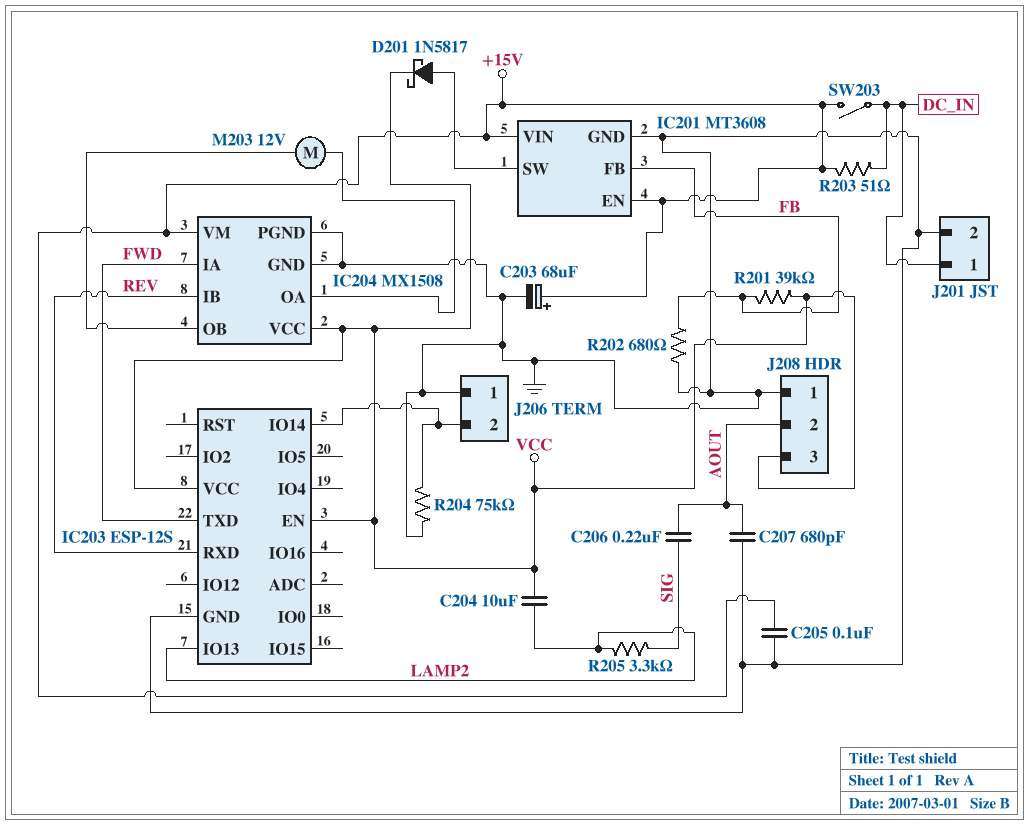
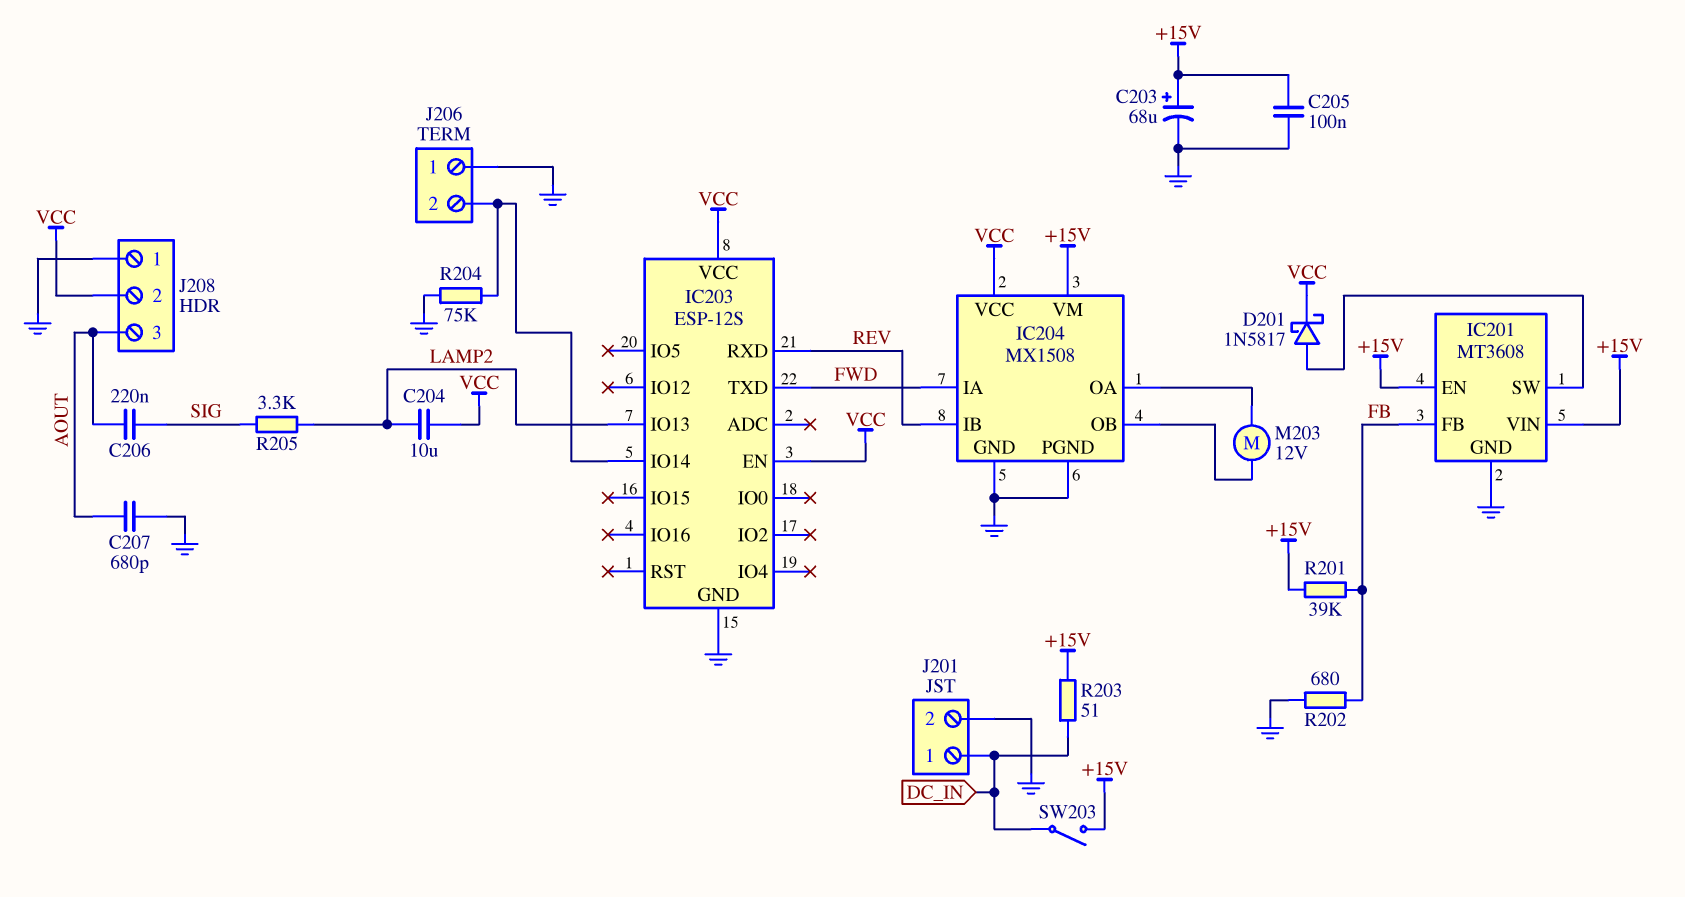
J208 pin 2: AOUT -> VCC
J208 pin 3: VCC -> AOUT
R201: 39k (FB, VCC) -> 39k (+15V, FB)

